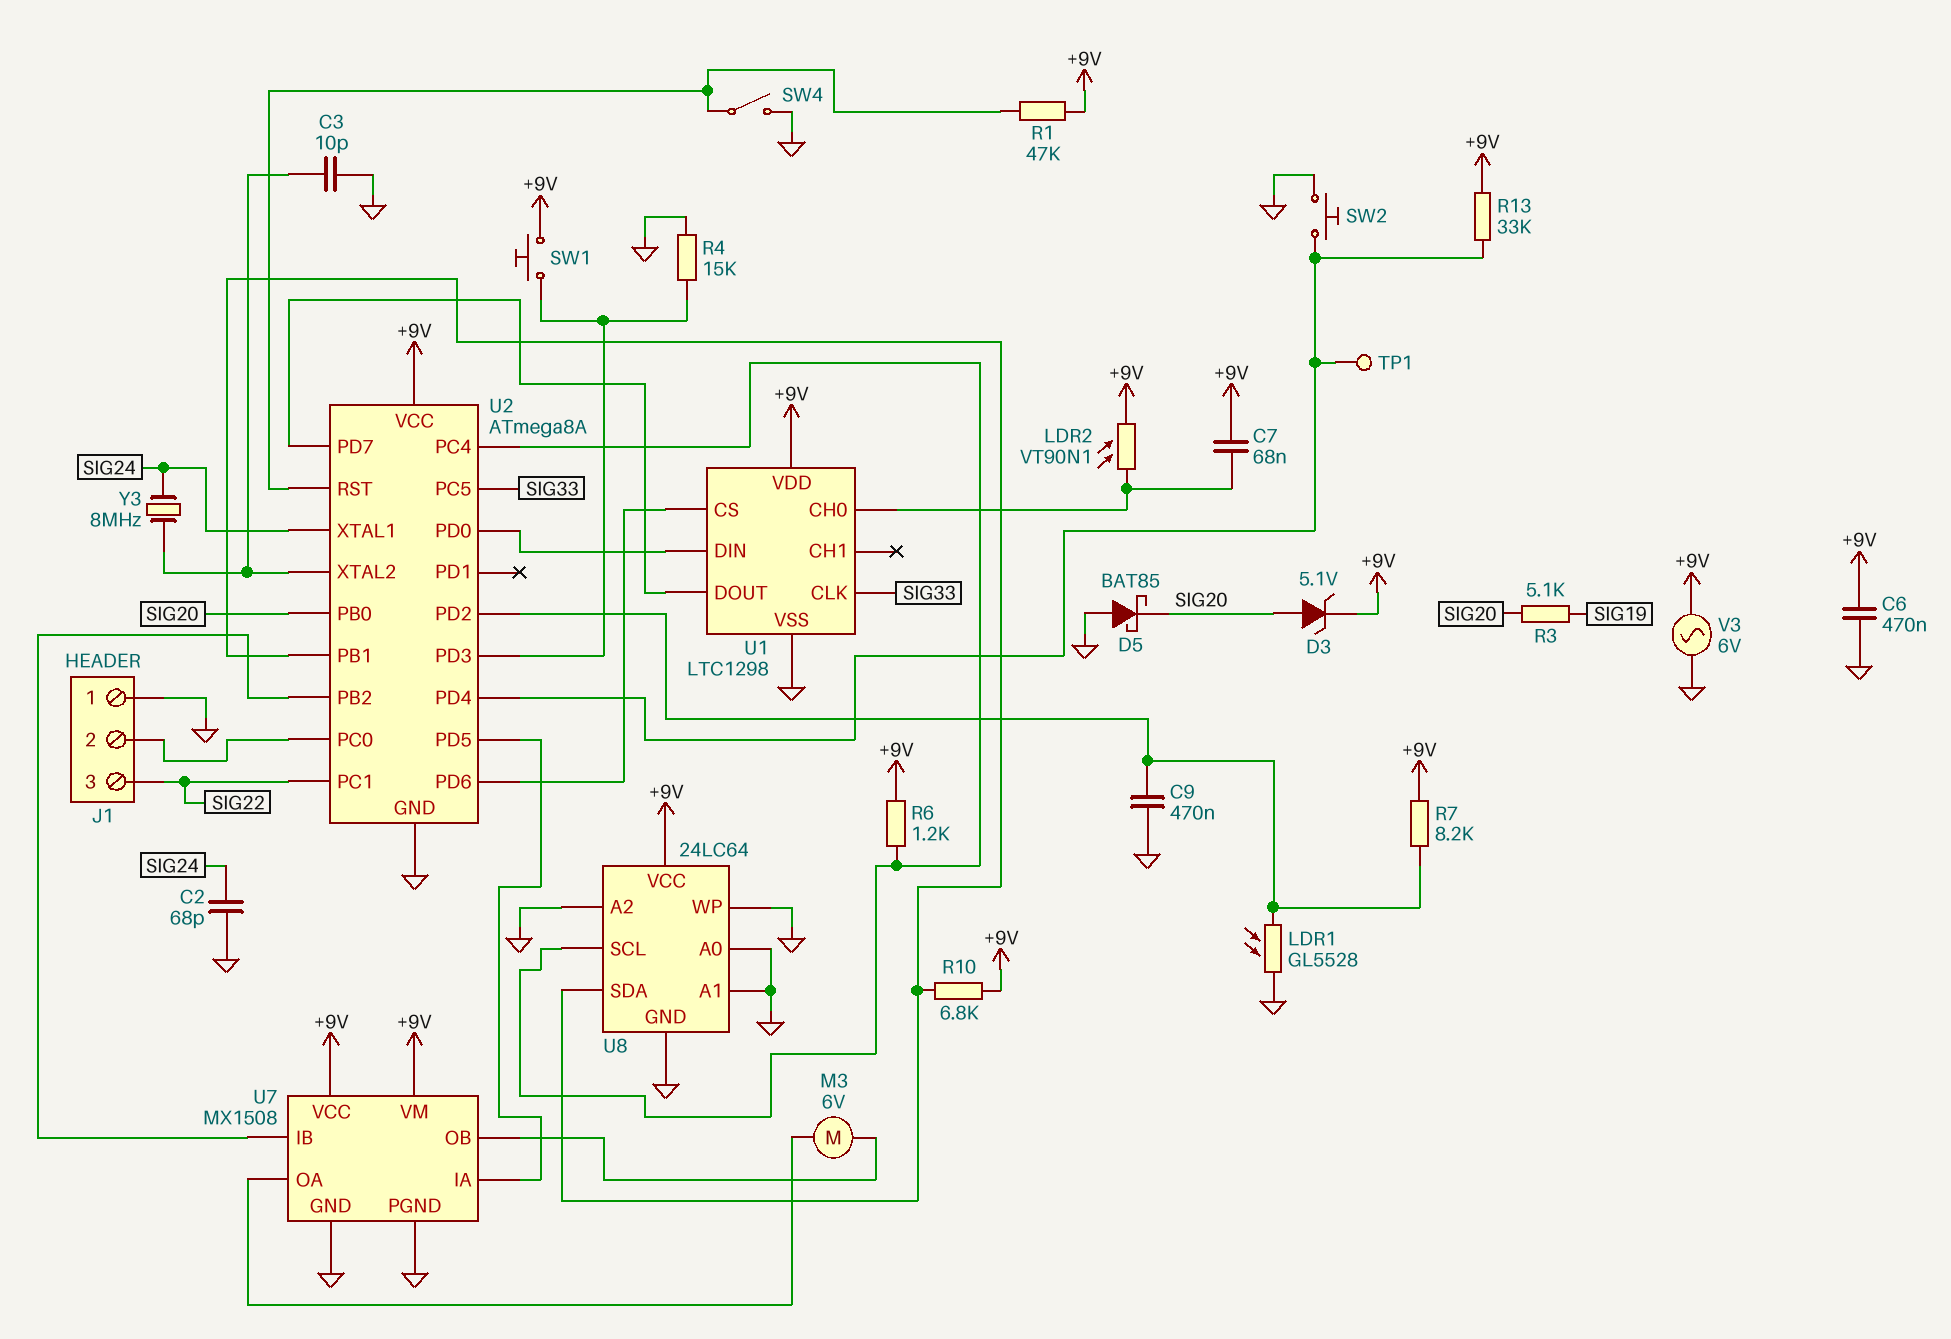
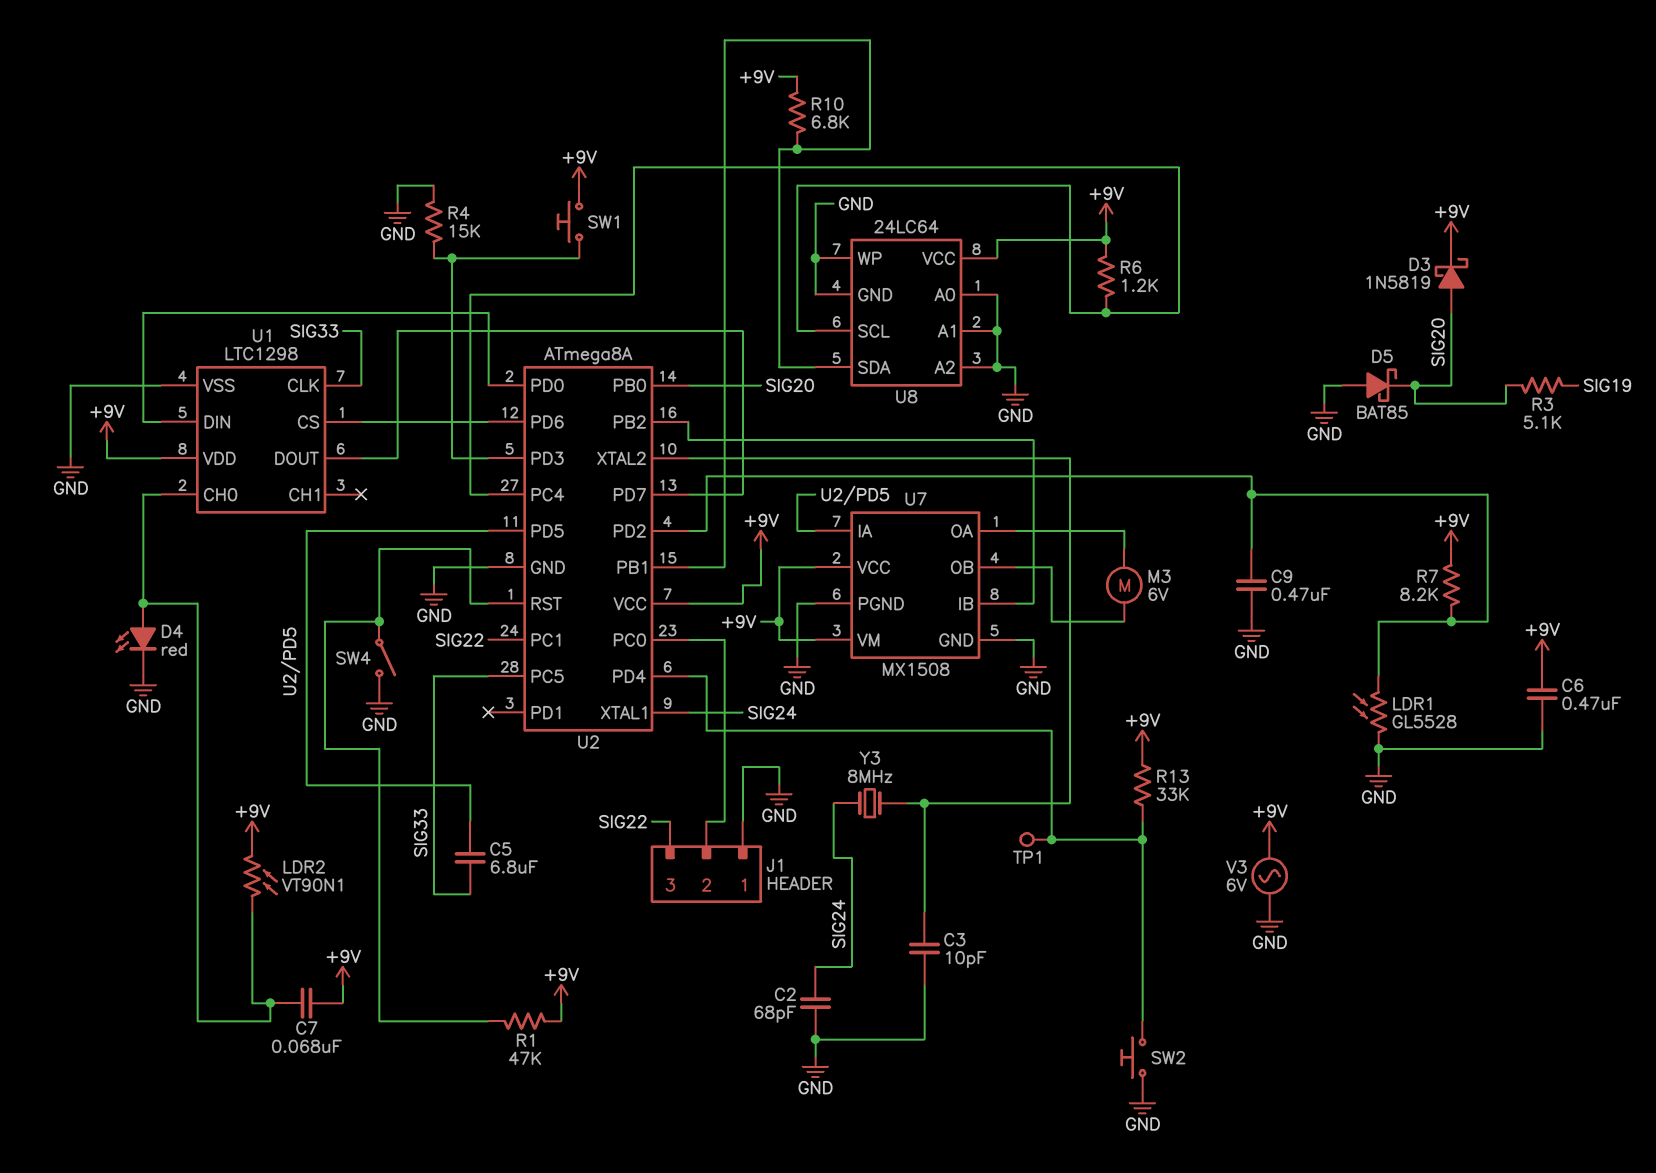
C5: none -> 6.8uF (SIG33, U2/PD5)
D3: zener 5.1V (A SIG20, K +9V) -> schottky 1N5819 (A SIG20, K +9V)
D4: none -> LED red (A U1/CH0, K GND)

